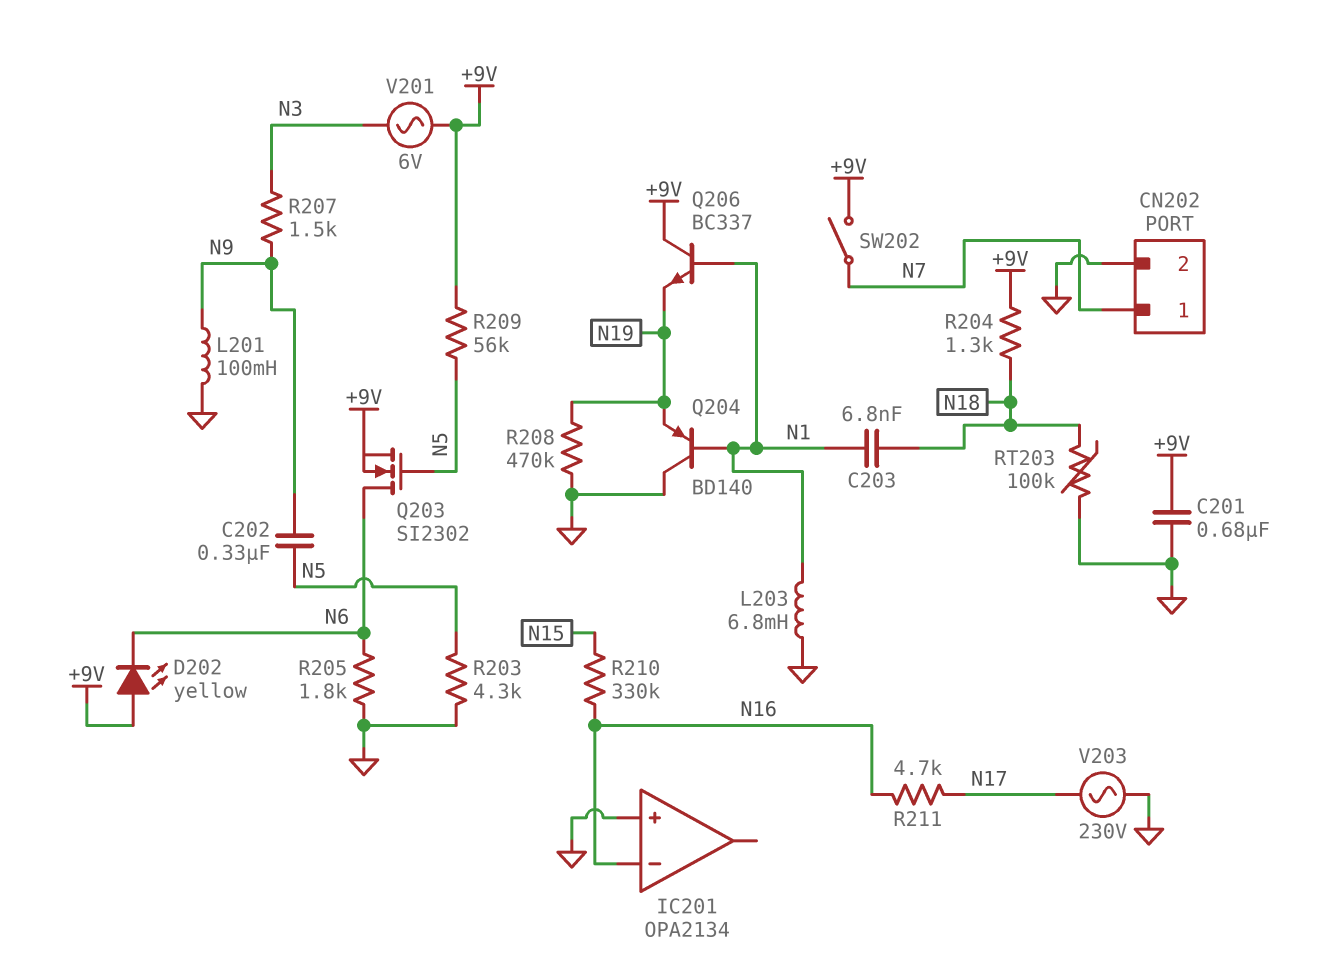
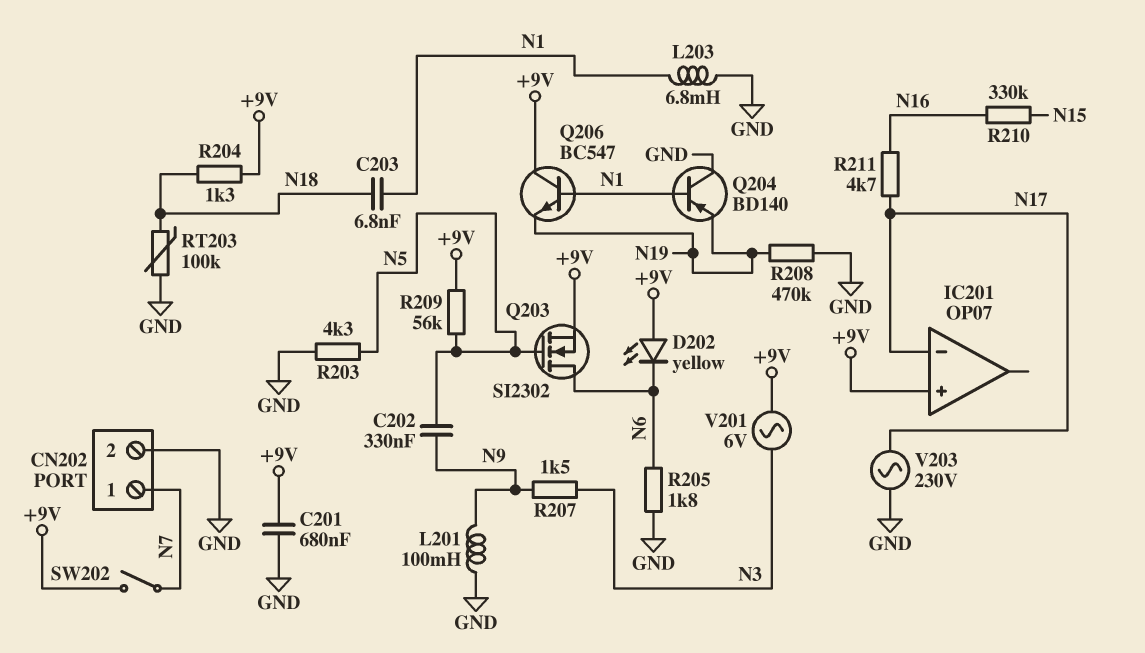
IC201: OPA2134 -> OP07
IC201 pin in+: GND -> +9V
IC201 pin in-: N16 -> N17
Q206: NPN BC337 (B N1, C +9V, E N19) -> NPN BC547 (B N1, C +9V, E N19)

